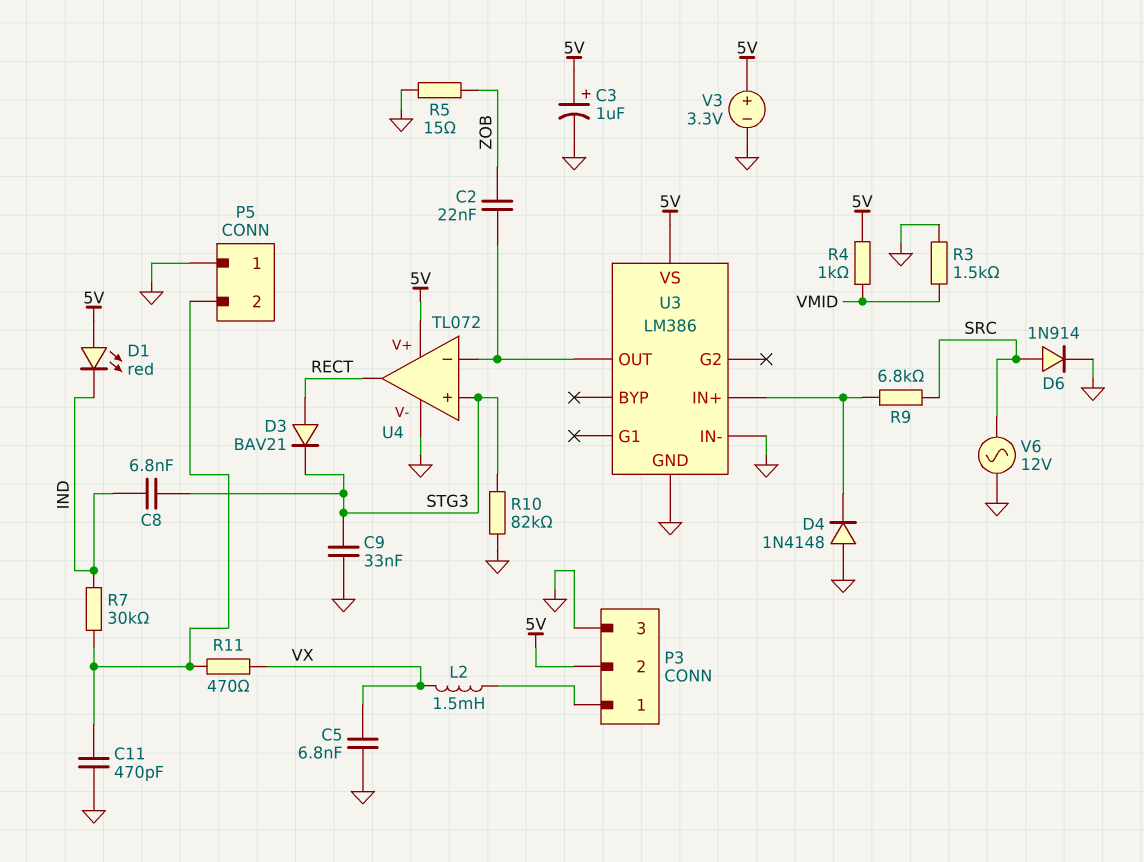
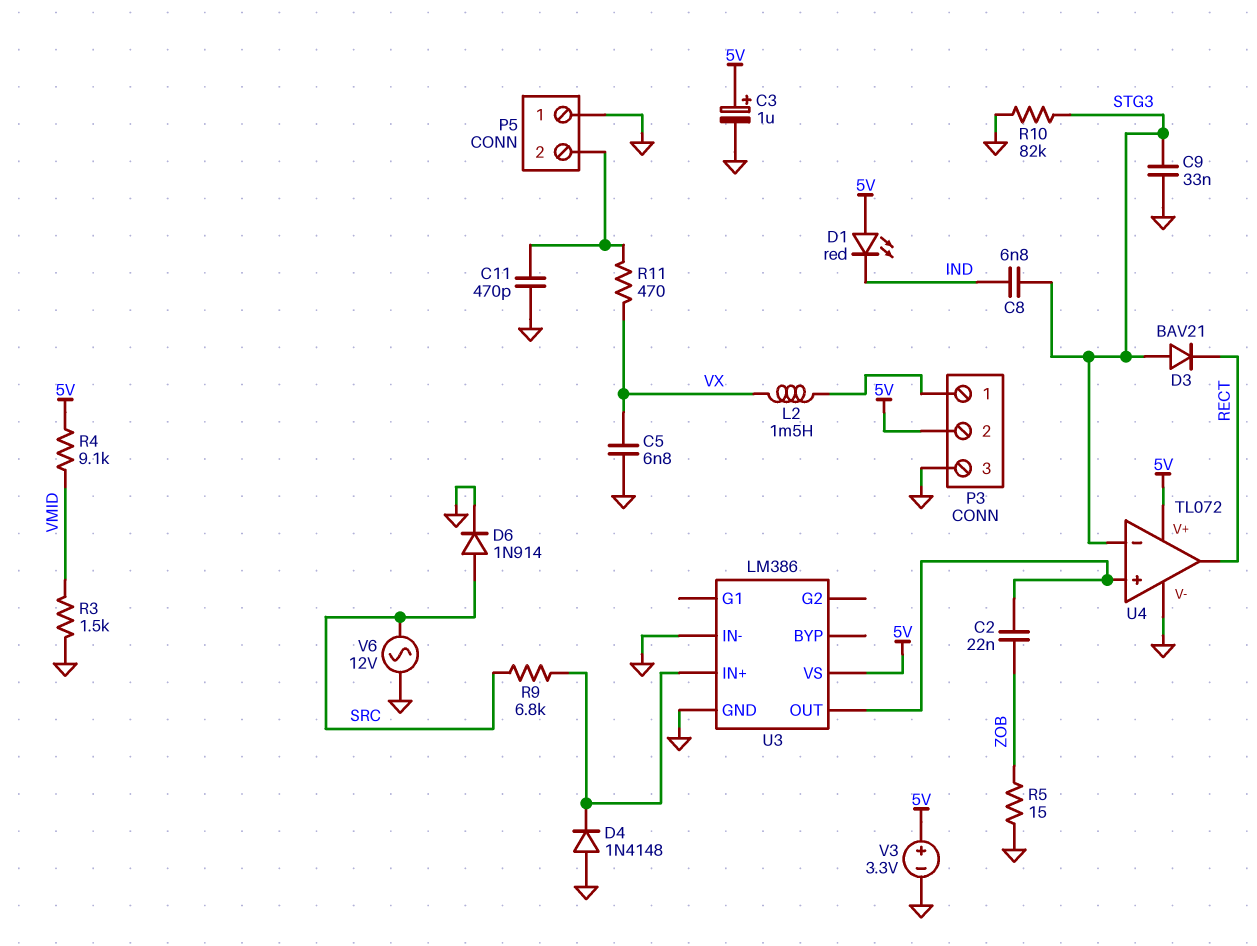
D3: diode BAV21 (A RECT, K STG3) -> diode BAV21 (A STG3, K RECT)
R4: 1k (5V, VMID) -> 9.1k (5V, VMID)
R7: 30k (IND, P5/2) -> none
U4 pin in+: STG3 -> U3/OUT
U4 pin in-: U3/OUT -> STG3

